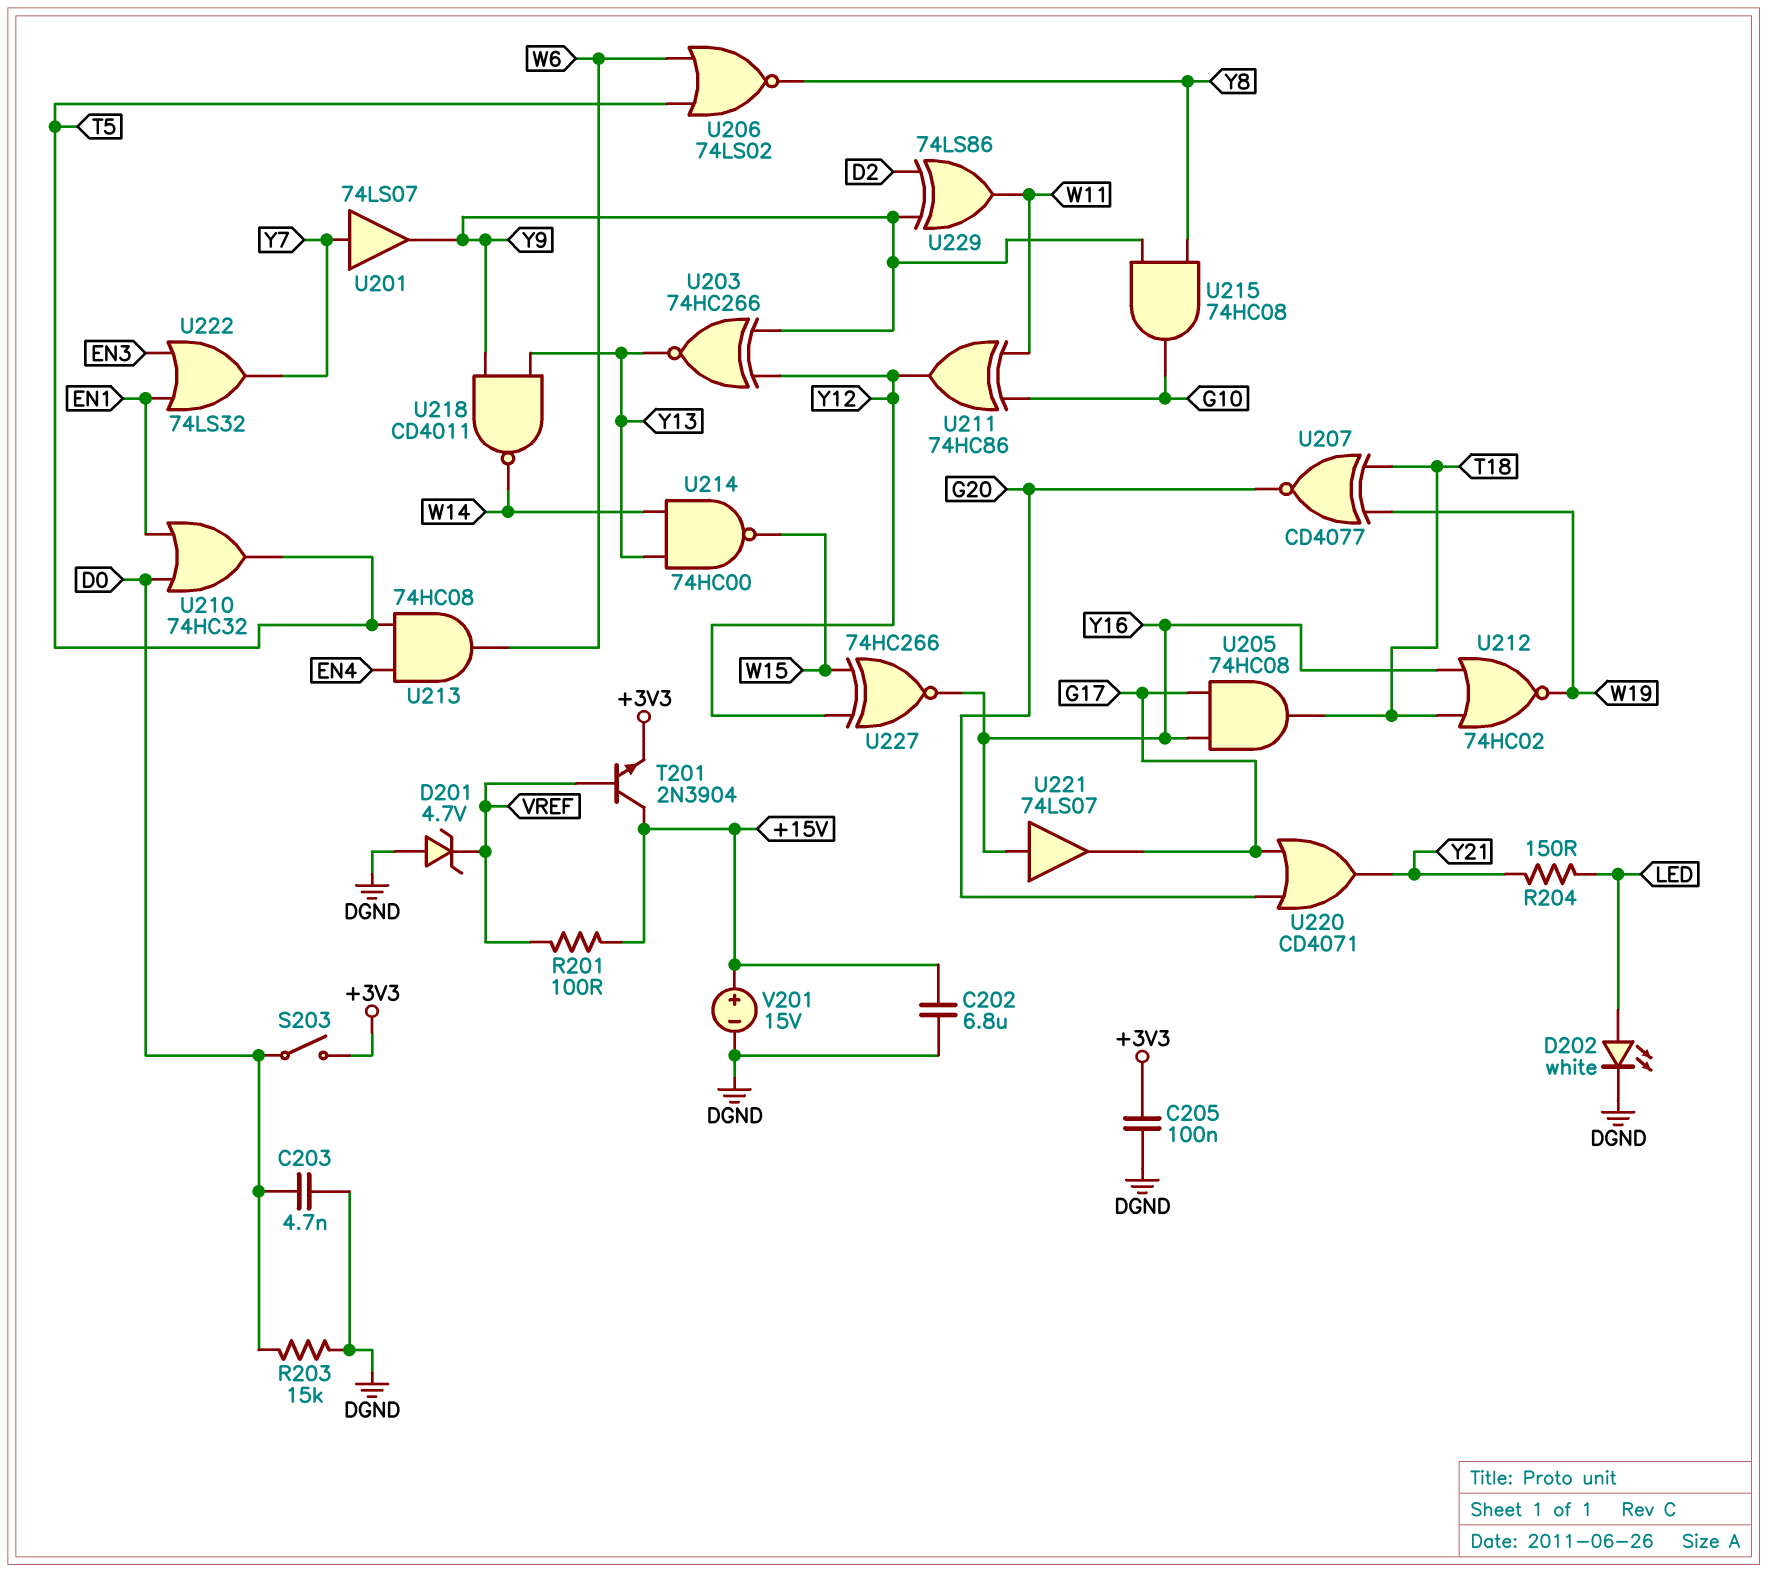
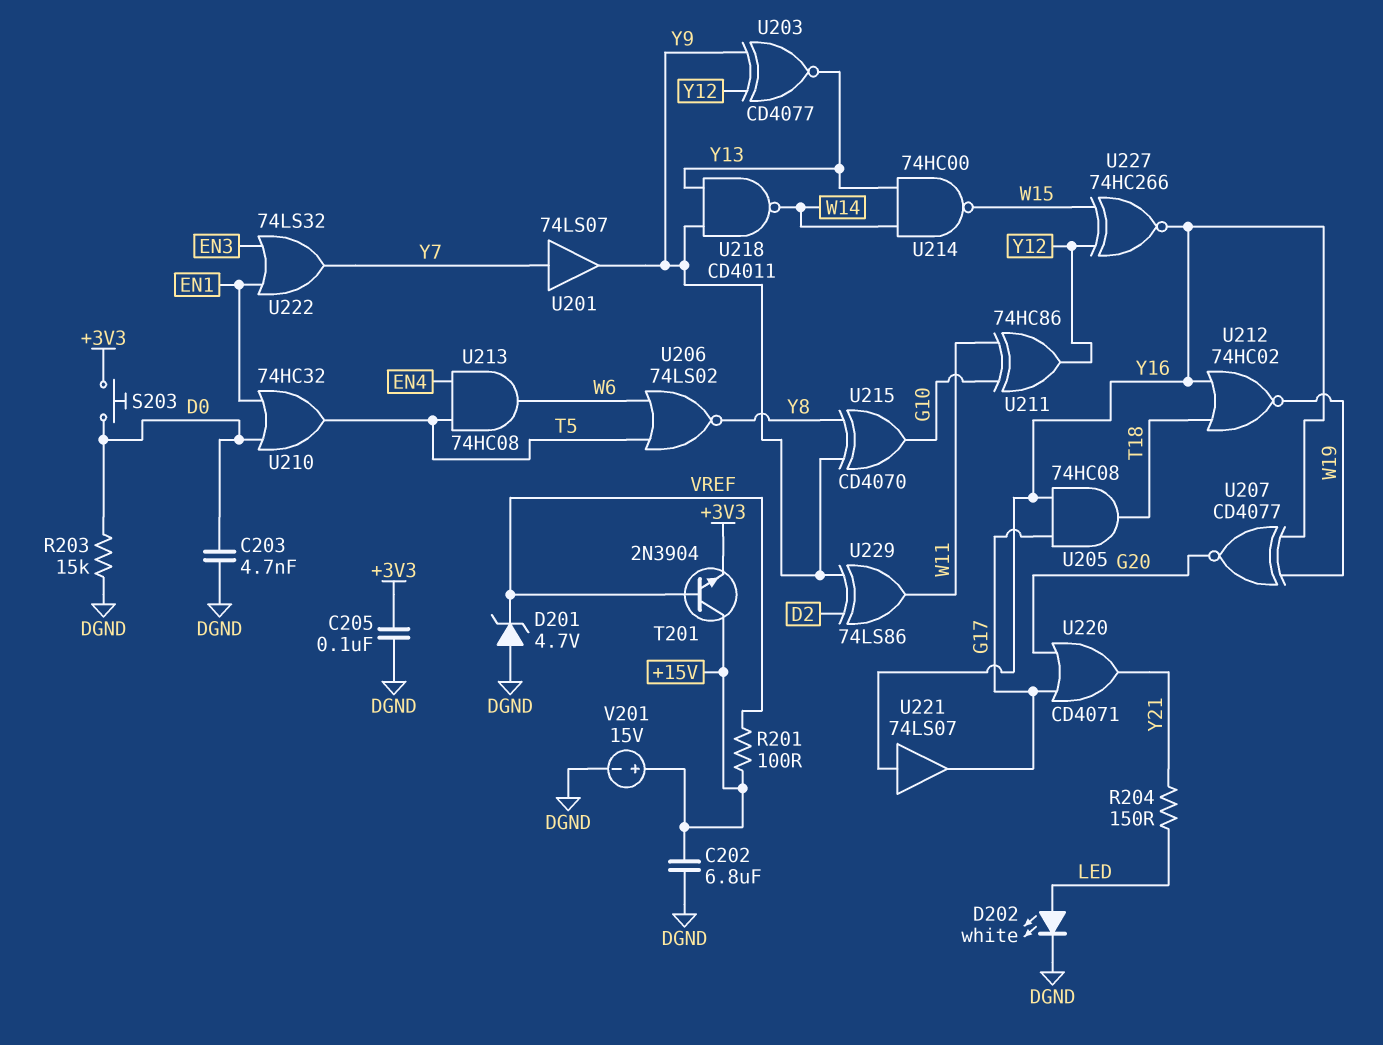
S203: switch (+3V3, D0) -> button (+3V3, D0)
U203: XNOR 74HC266 (in Y9, in Y12, out Y13) -> XNOR CD4077 (in Y9, in Y12, out Y13)
U207: XNOR CD4077 (in T18, in W19, out G20) -> XNOR CD4077 (in W19, in Y16, out G20)
U215: AND 74HC08 (in Y8, in Y9, out G10) -> XOR CD4070 (in Y8, in Y9, out G10)

